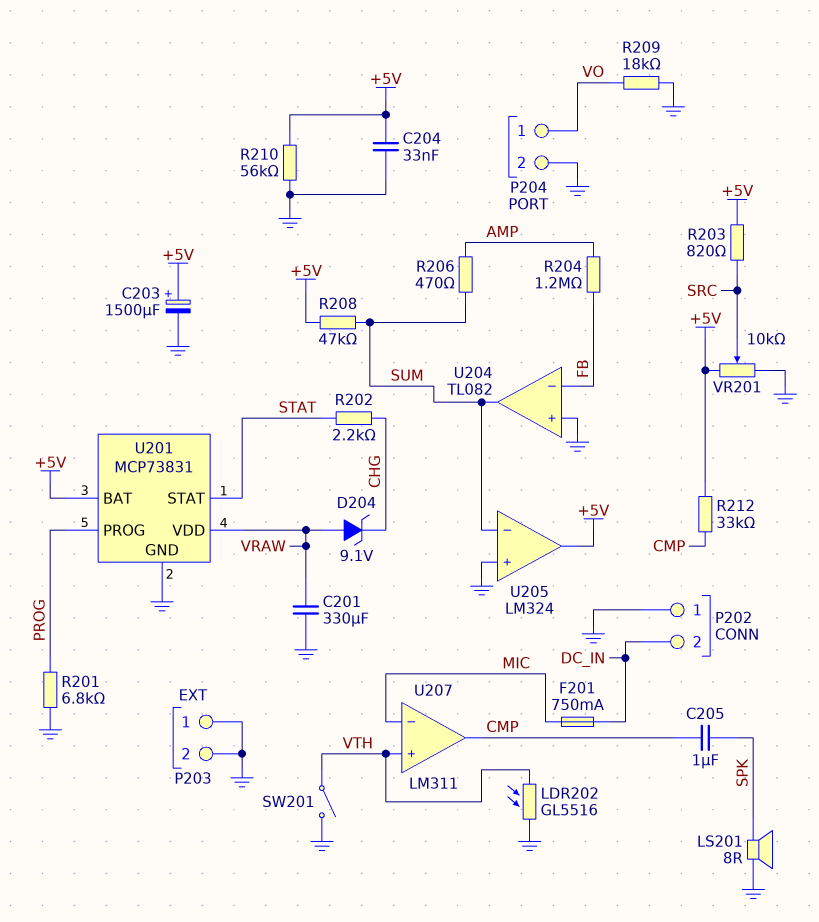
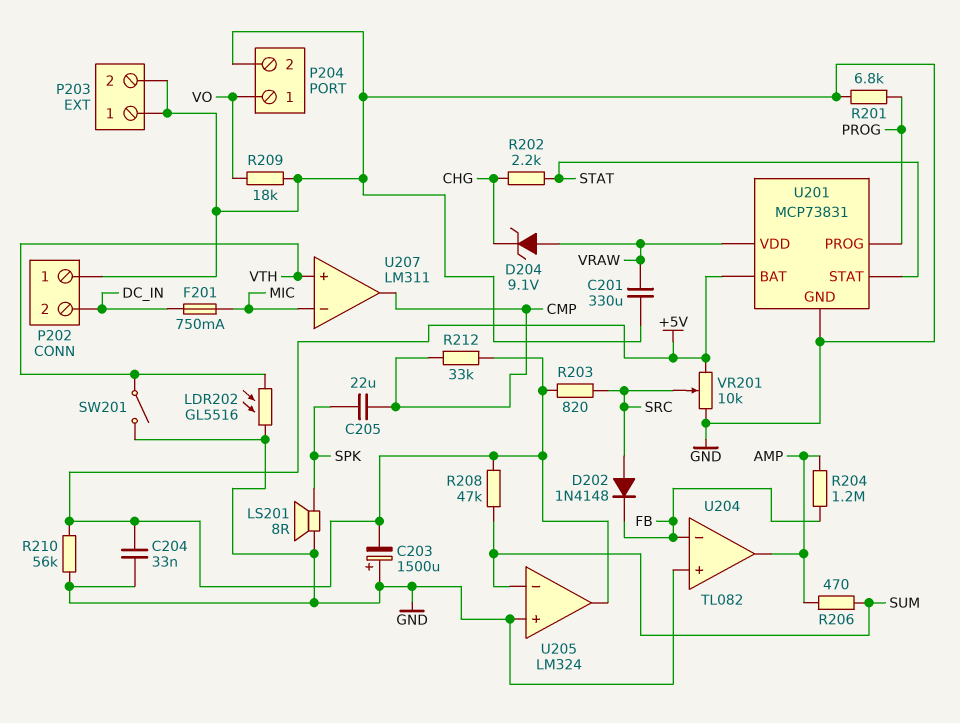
C203: 1500uF (plus +5V, minus GND) -> 1500uF (plus GND, minus +5V)
C205: 1uF (CMP, SPK) -> 22uF (CMP, SPK)
D202: none -> diode 1N4148 (A SRC, K FB)
U204 pin out: SUM -> AMP

